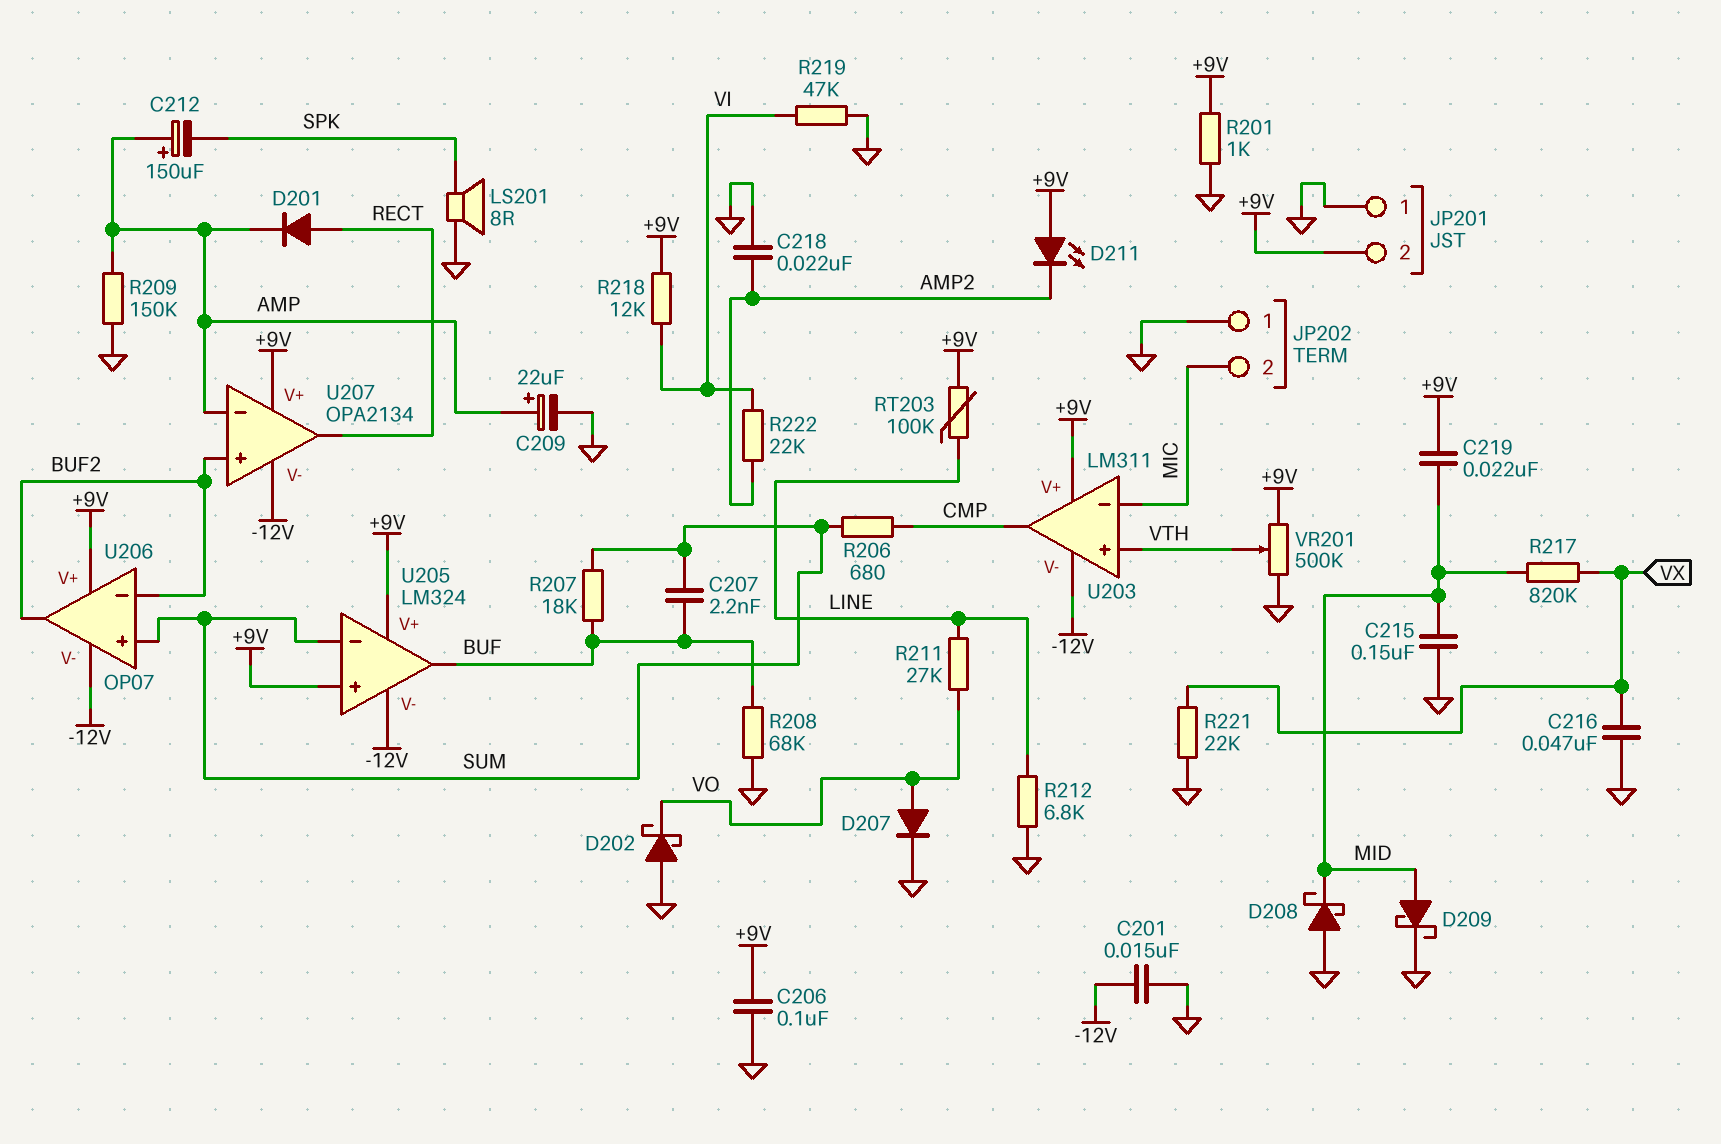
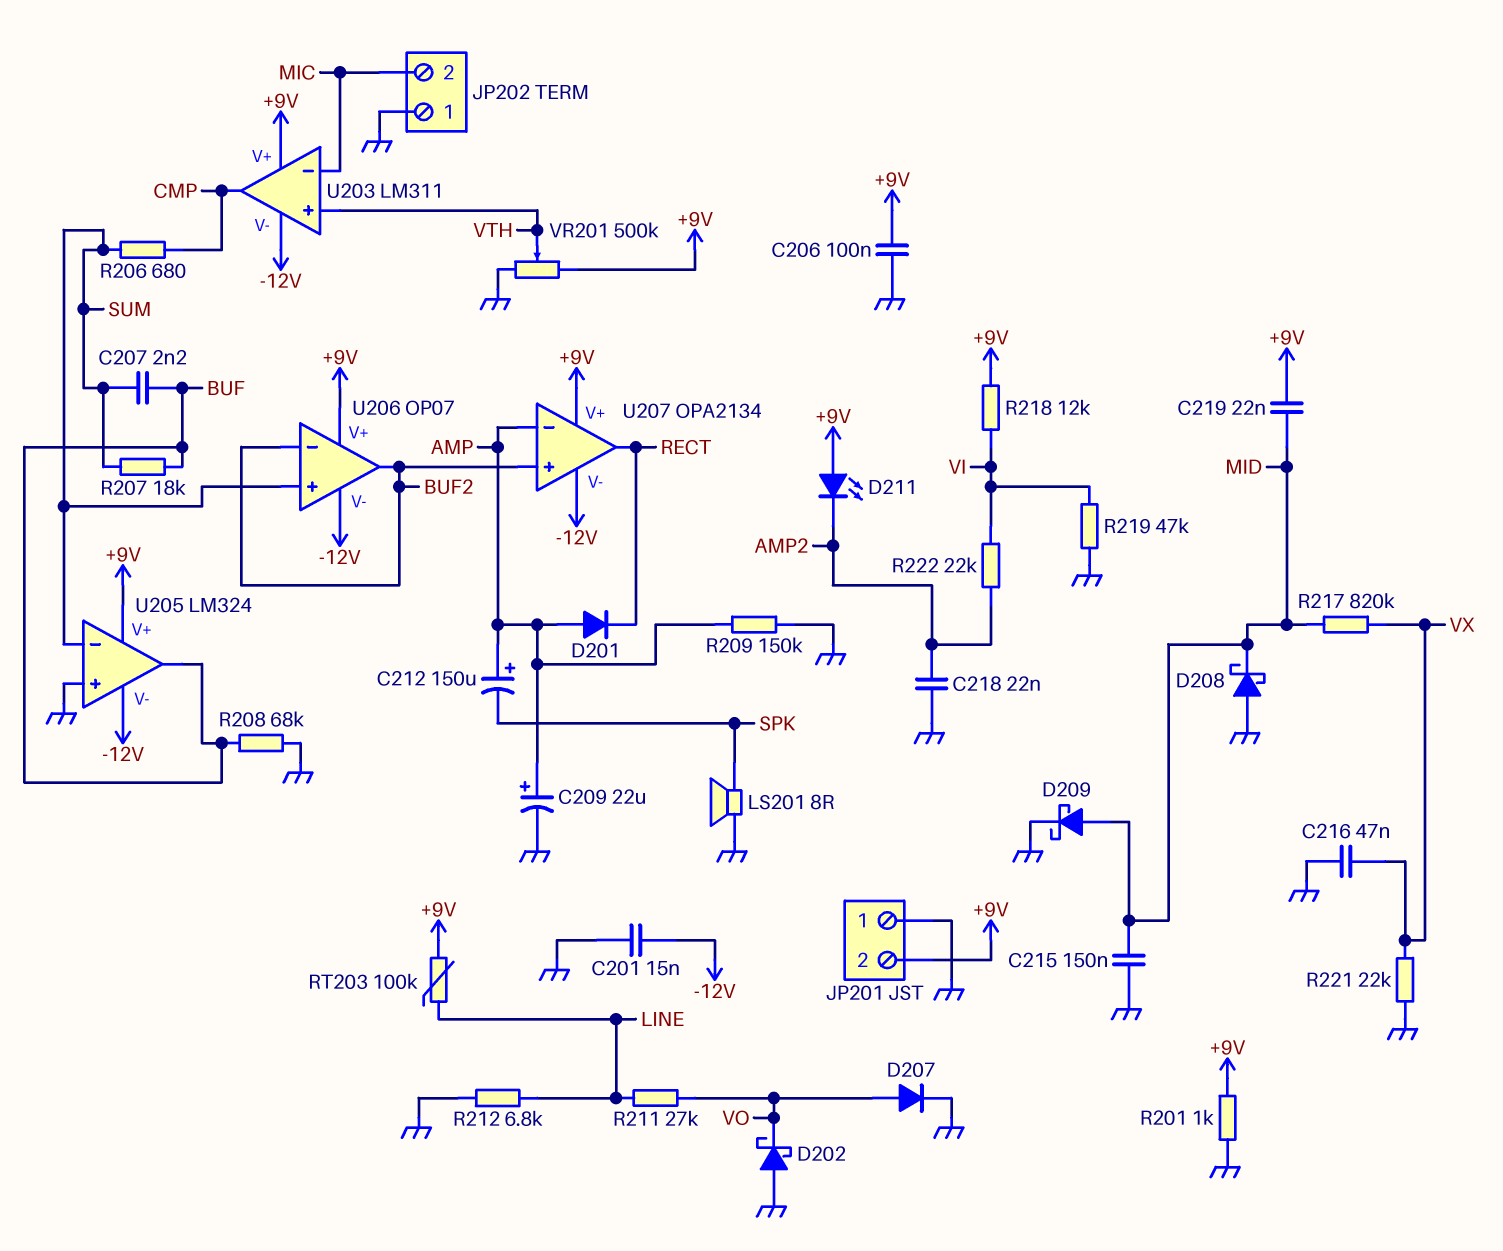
D201: diode (A RECT, K AMP) -> diode (A AMP, K RECT)
U205 pin in+: +9V -> GND

